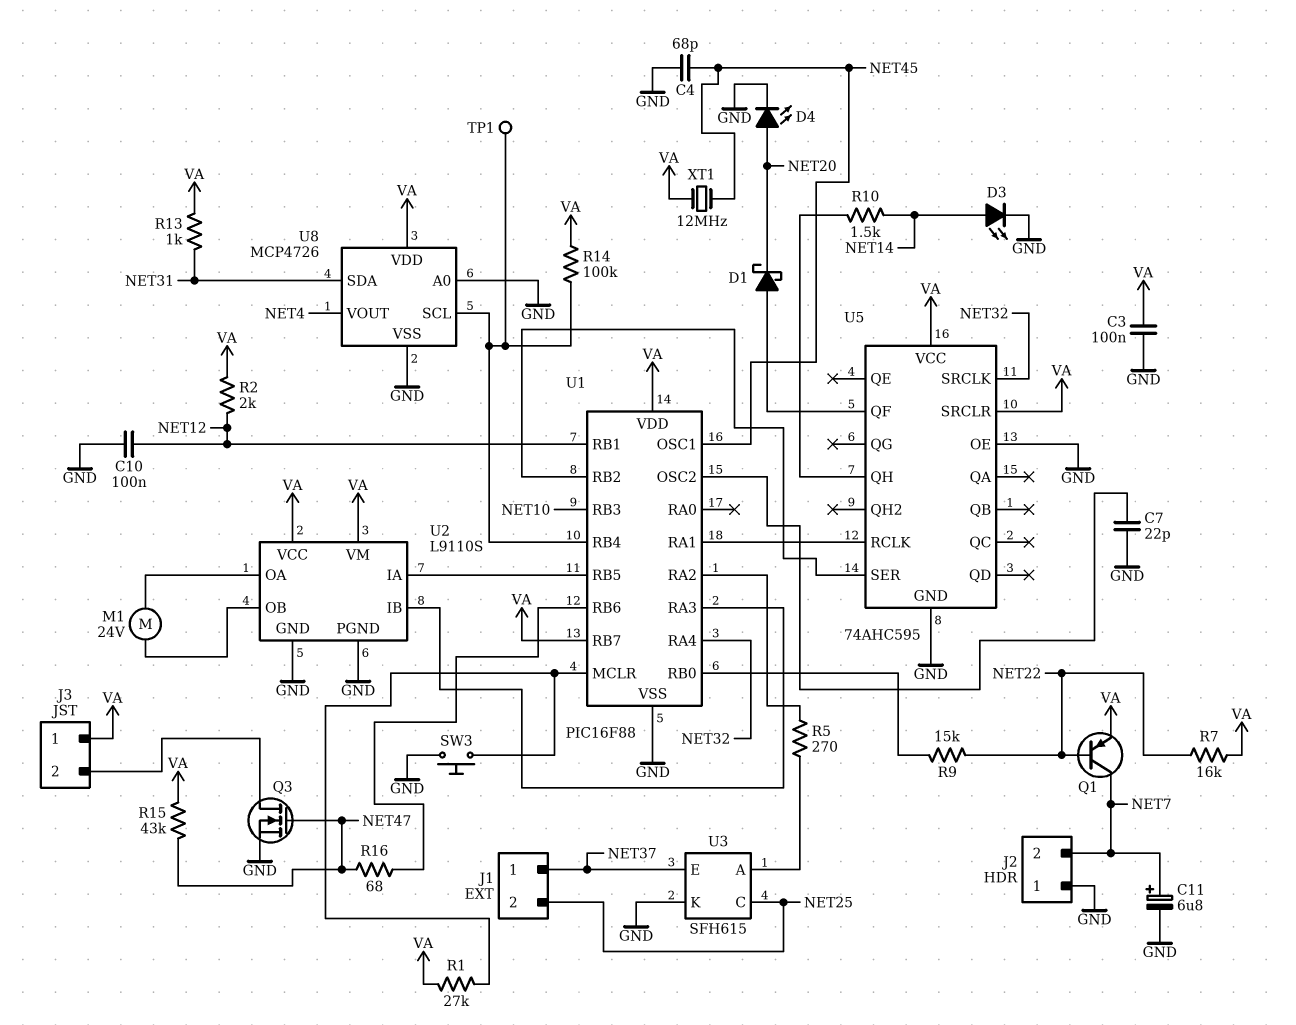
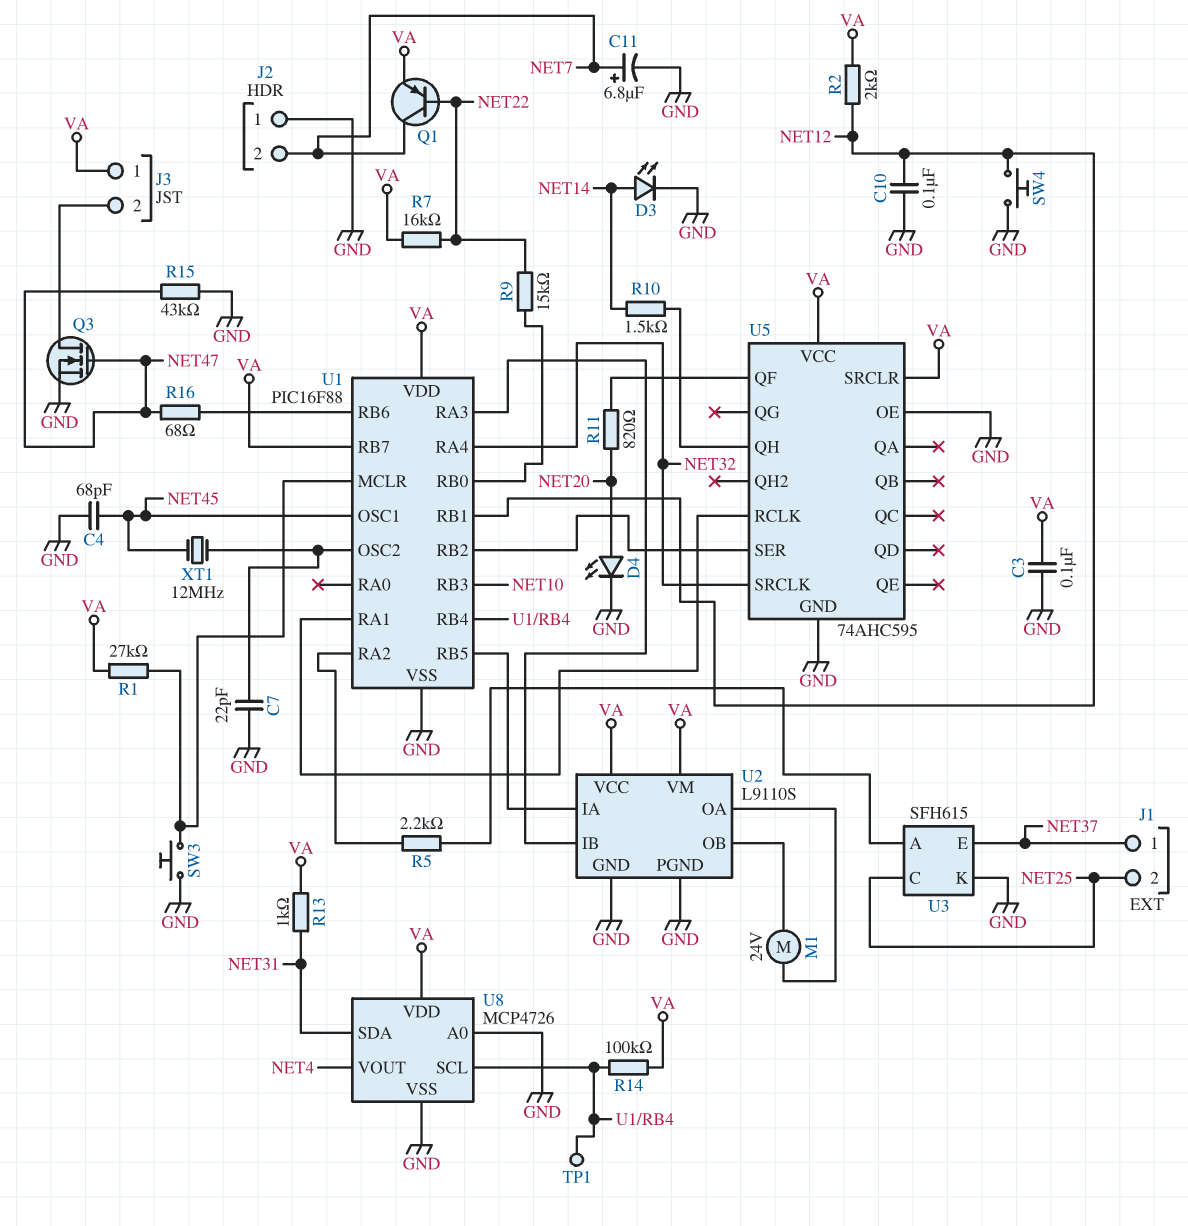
D1: schottky (A U5/QF, K NET20) -> none
R5: 270 (U1/RA2, U3/A) -> 2.2k (U1/RA2, U3/A)
R11: none -> 820 (NET20, U5/QF)
R15: 43k (NET47, VA) -> 43k (GND, NET47)
SW4: none -> button (GND, NET12)
XT1: 12MHz (NET45, VA) -> 12MHz (NET45, U1/OSC2)

